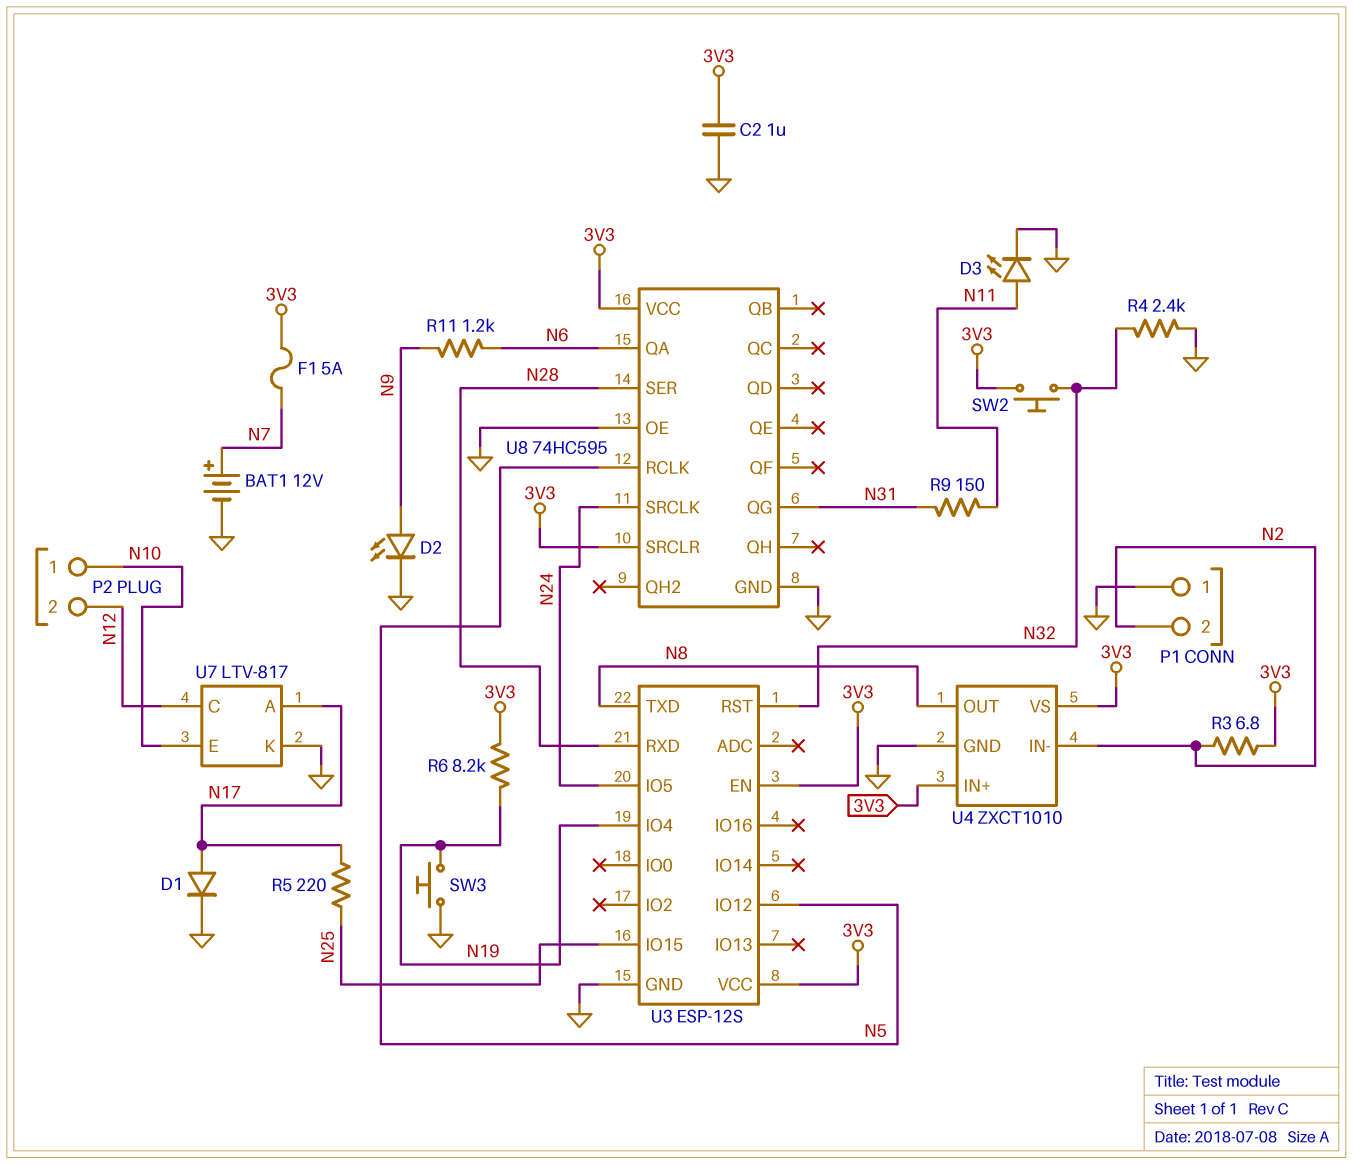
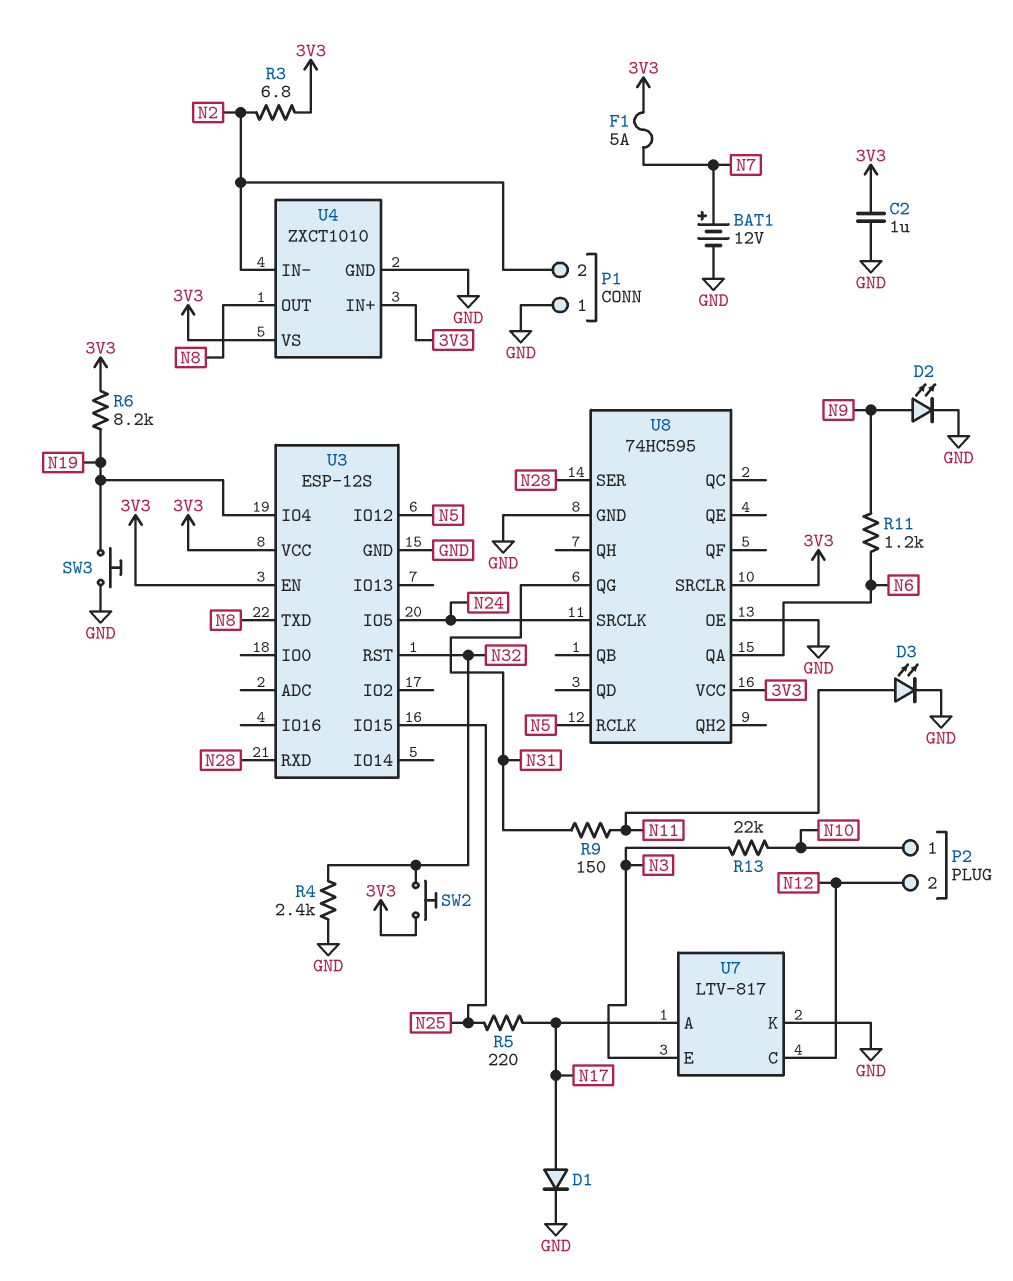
R13: none -> 22k (N3, N10)
U7 pin E: N10 -> N3

